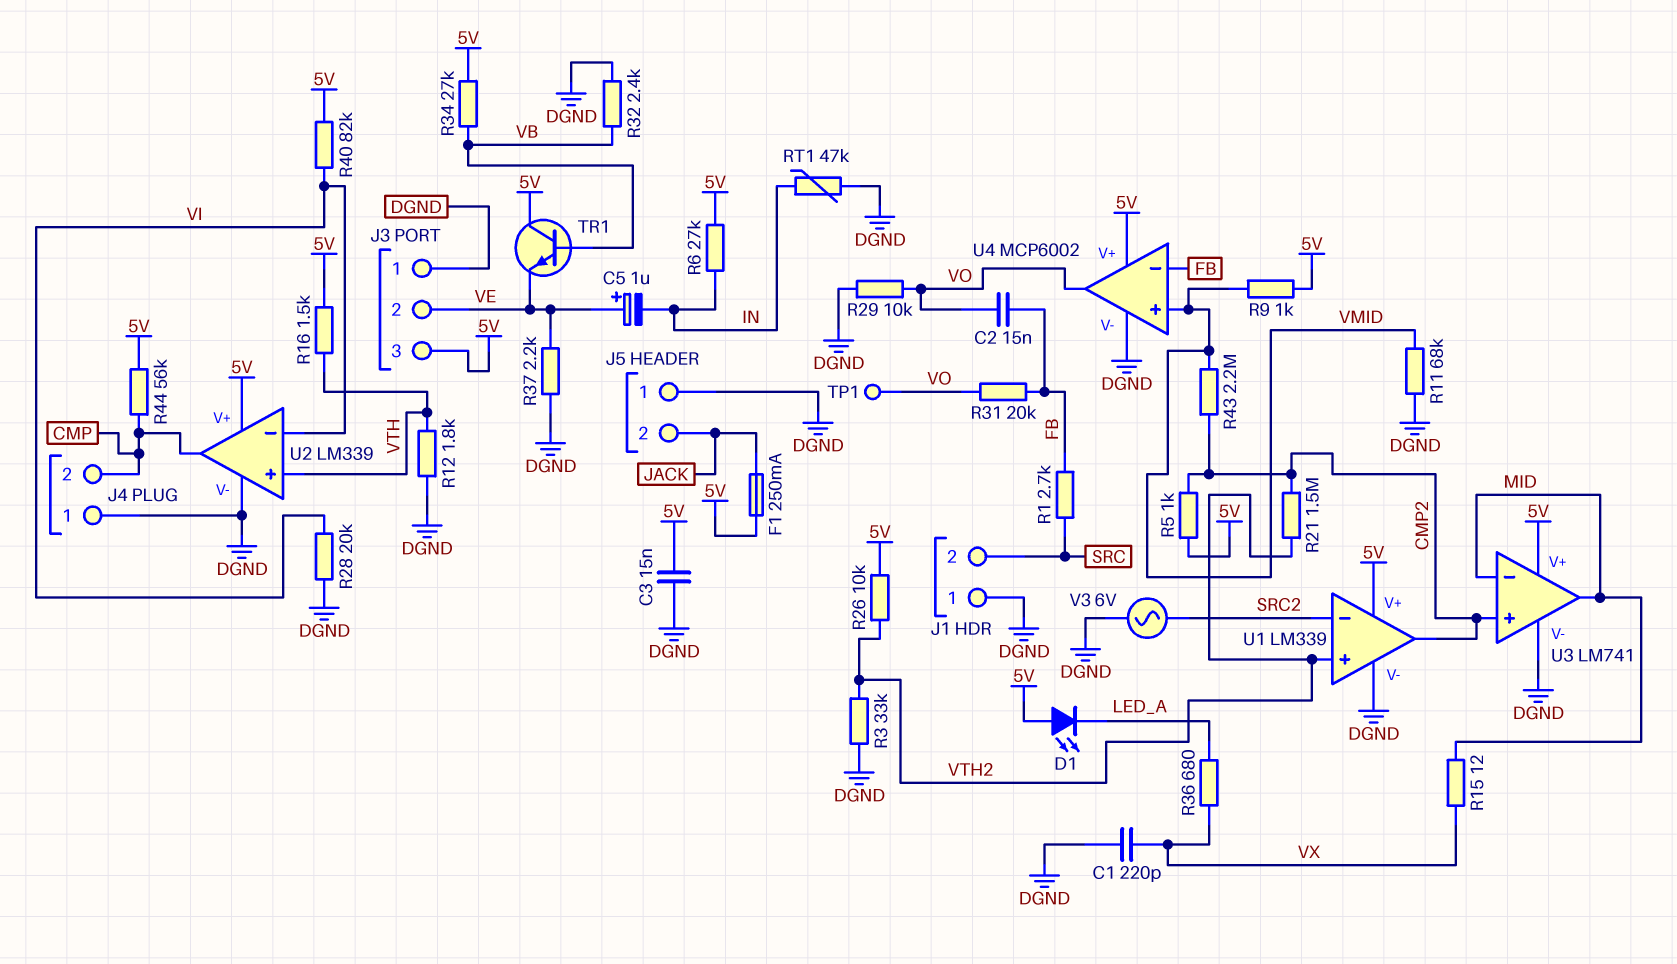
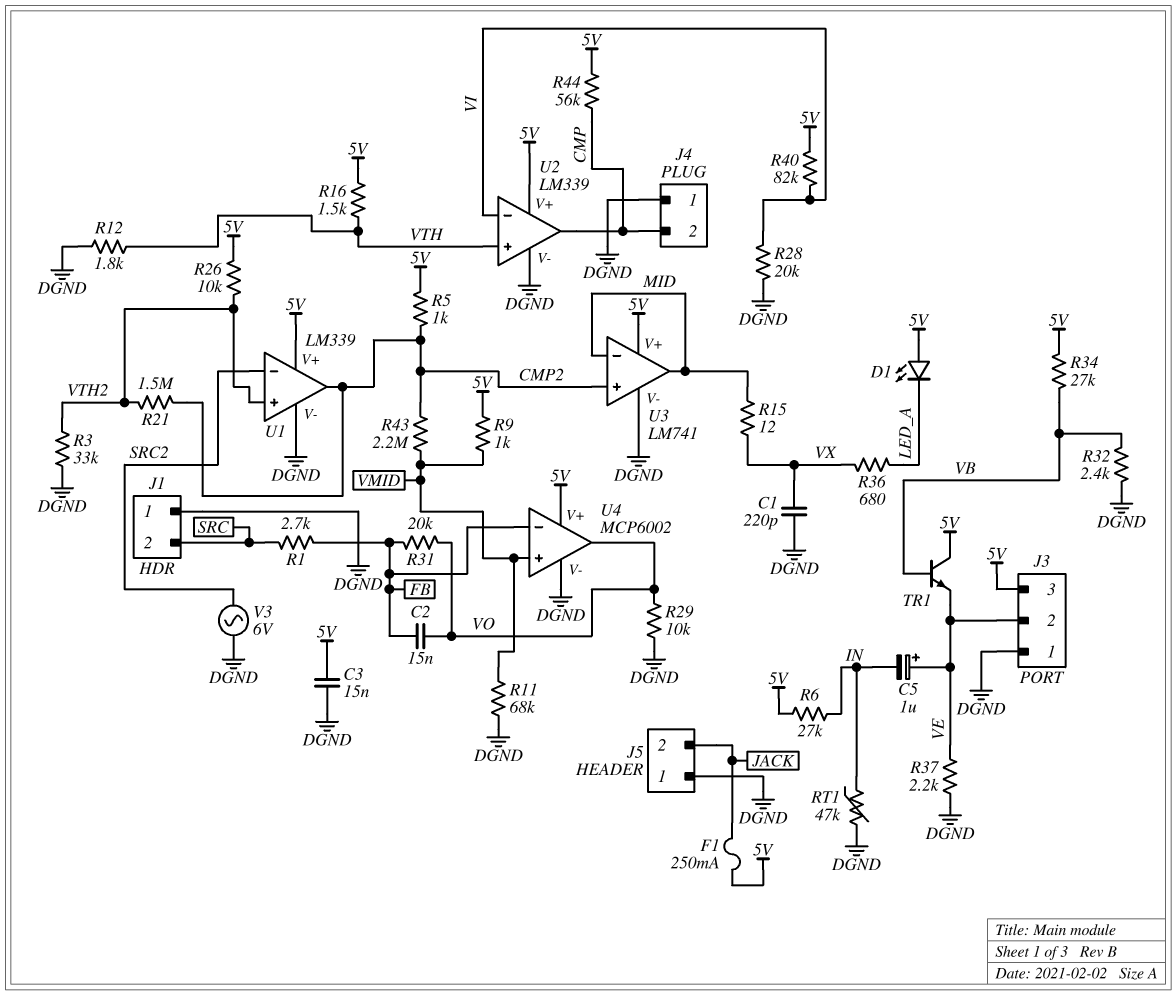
TP1: test point (VO) -> none

